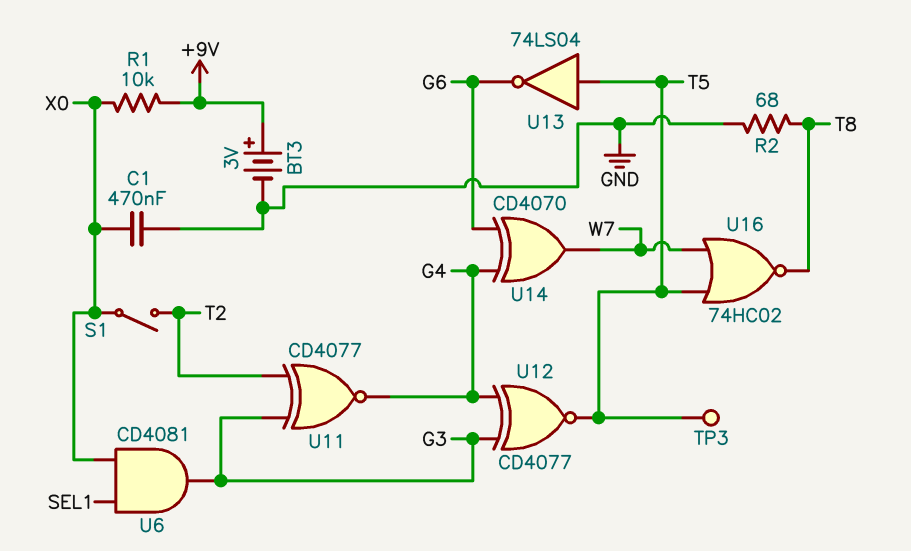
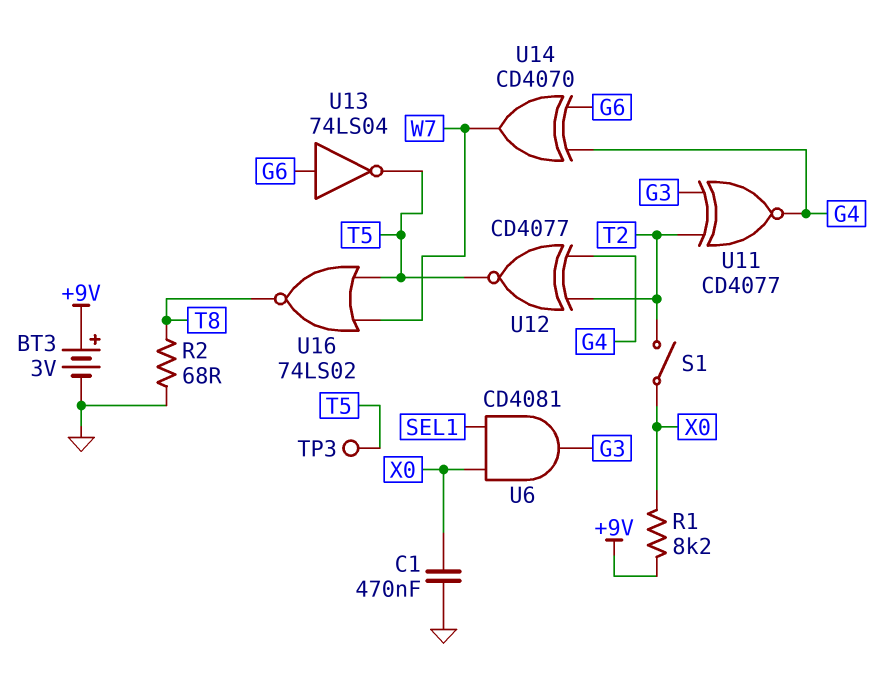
R1: 10k (+9V, X0) -> 8.2k (+9V, X0)
U12: XNOR CD4077 (in G3, in G4, out T5) -> XNOR CD4077 (in G4, in T2, out T5)
U13: NOT 74LS04 (in T5, out G6) -> NOT 74LS04 (in G6, out T5)
U16: NOR 74HC02 (in T5, in W7, out T8) -> NOR 74LS02 (in T5, in W7, out T8)

